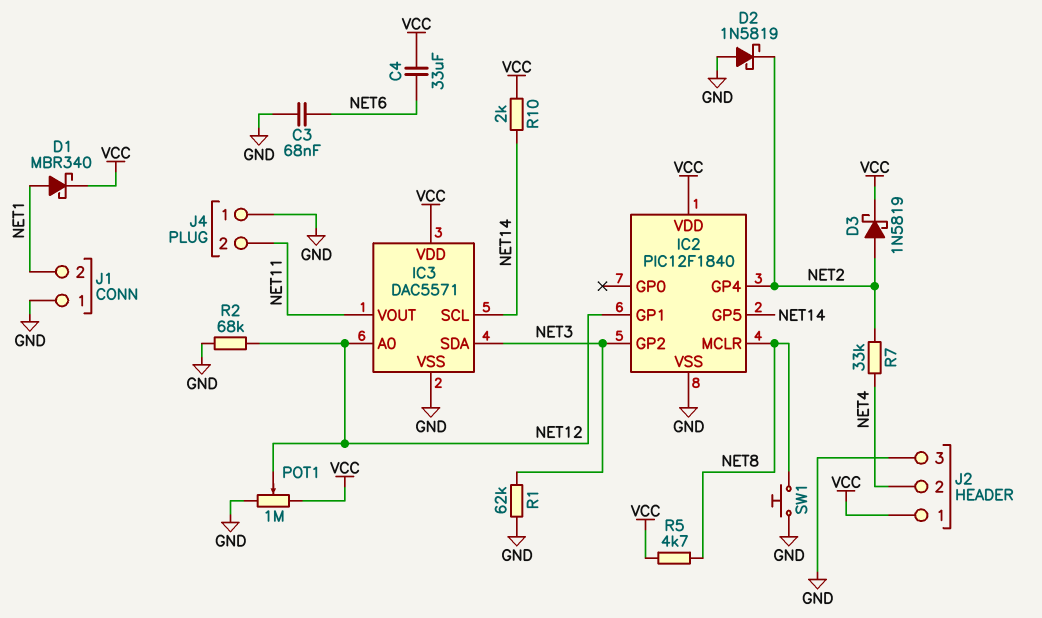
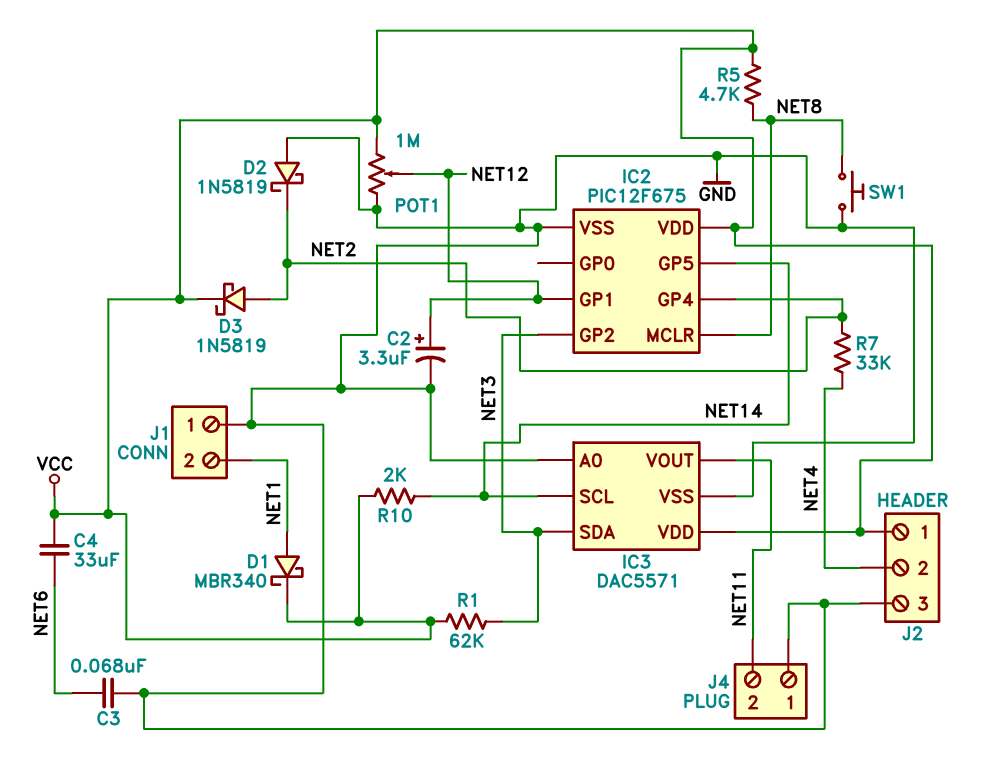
C2: none -> 3.3uF (plus NET12, minus GND)
IC2: PIC12F1840 -> PIC12F675
IC3 pin A0: NET12 -> GND
R1: 62k (GND, NET3) -> 62k (NET3, VCC)
R2: 68k (GND, NET12) -> none

